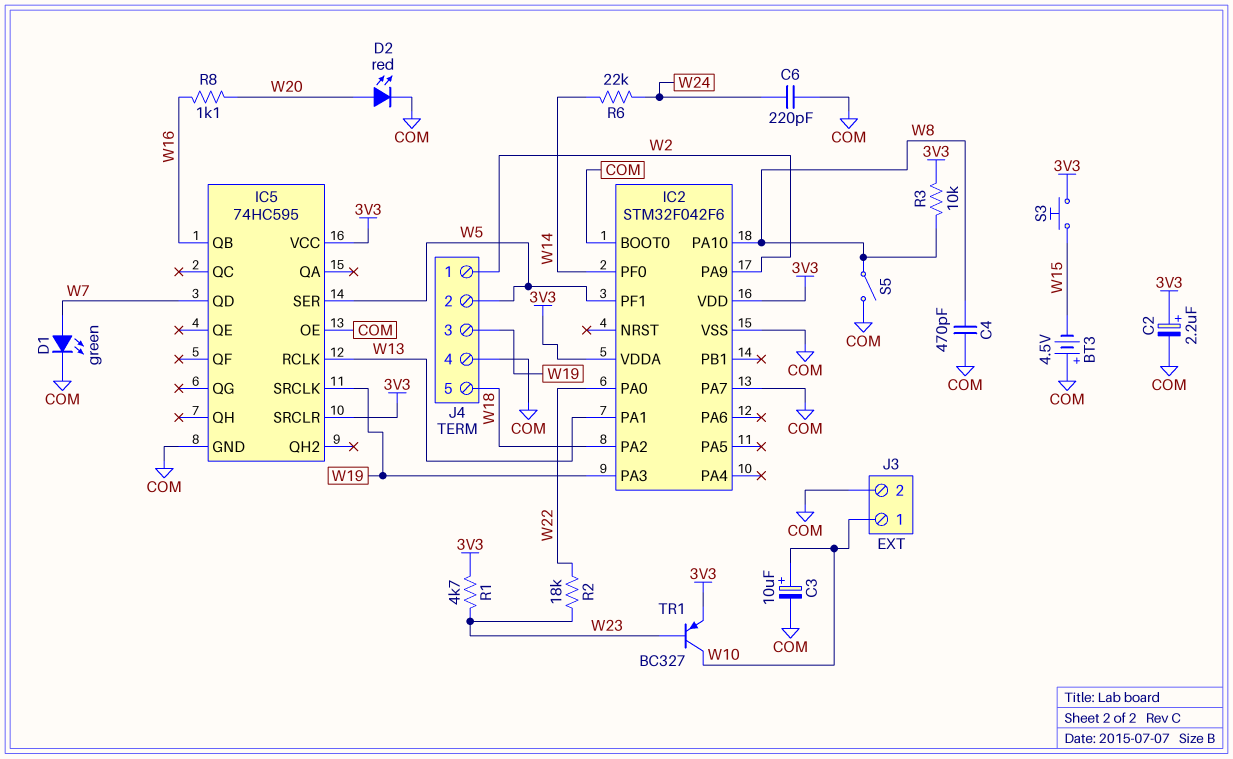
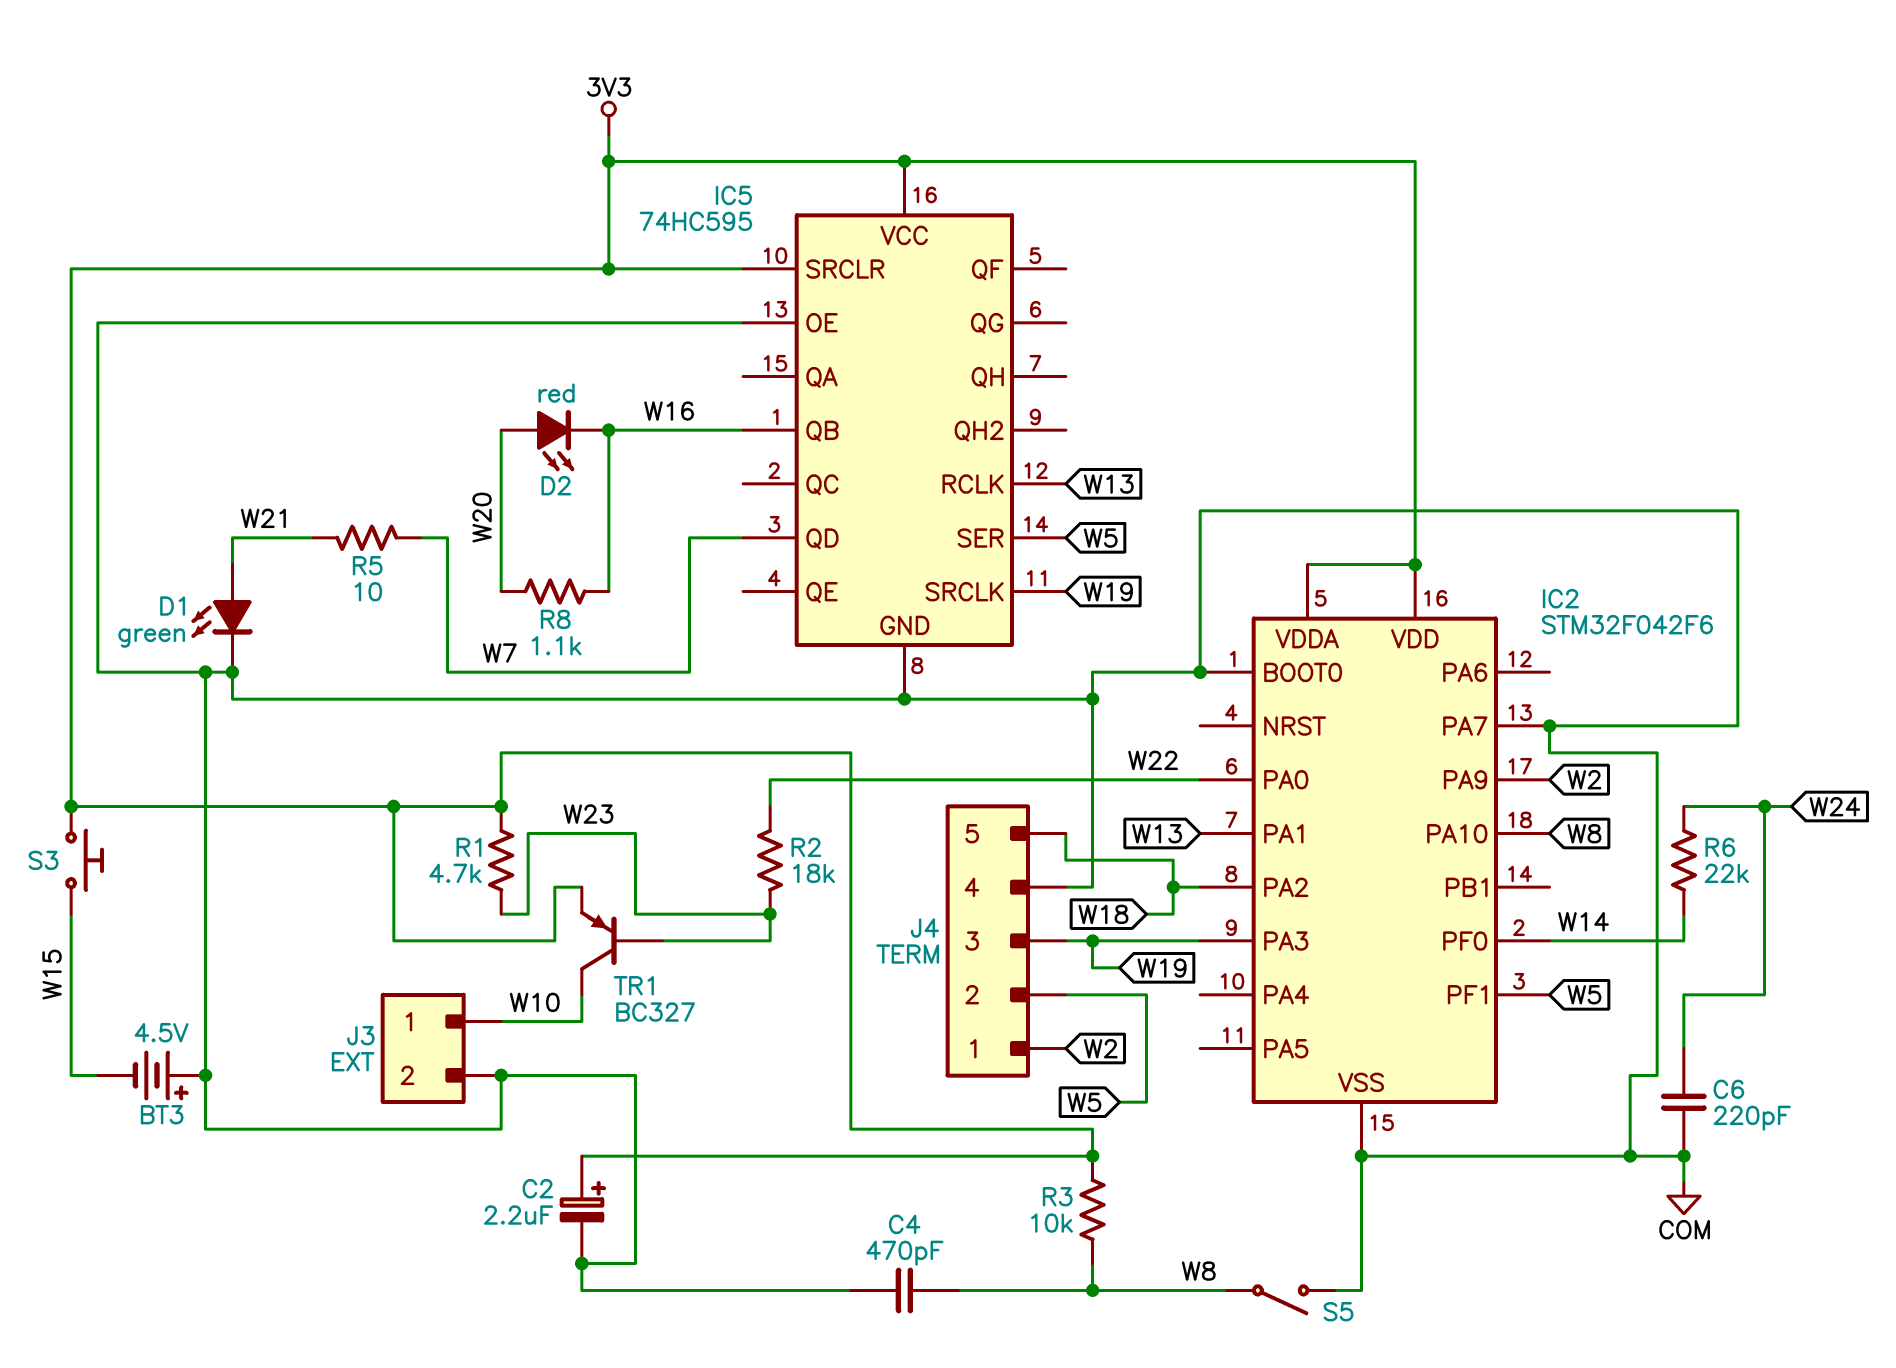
C3: 10uF (plus W10, minus COM) -> none
D1: LED green (A W7, K COM) -> LED green (A W21, K COM)
D2: LED red (A W20, K COM) -> LED red (A W20, K W16)
R5: none -> 10 (W7, W21)

